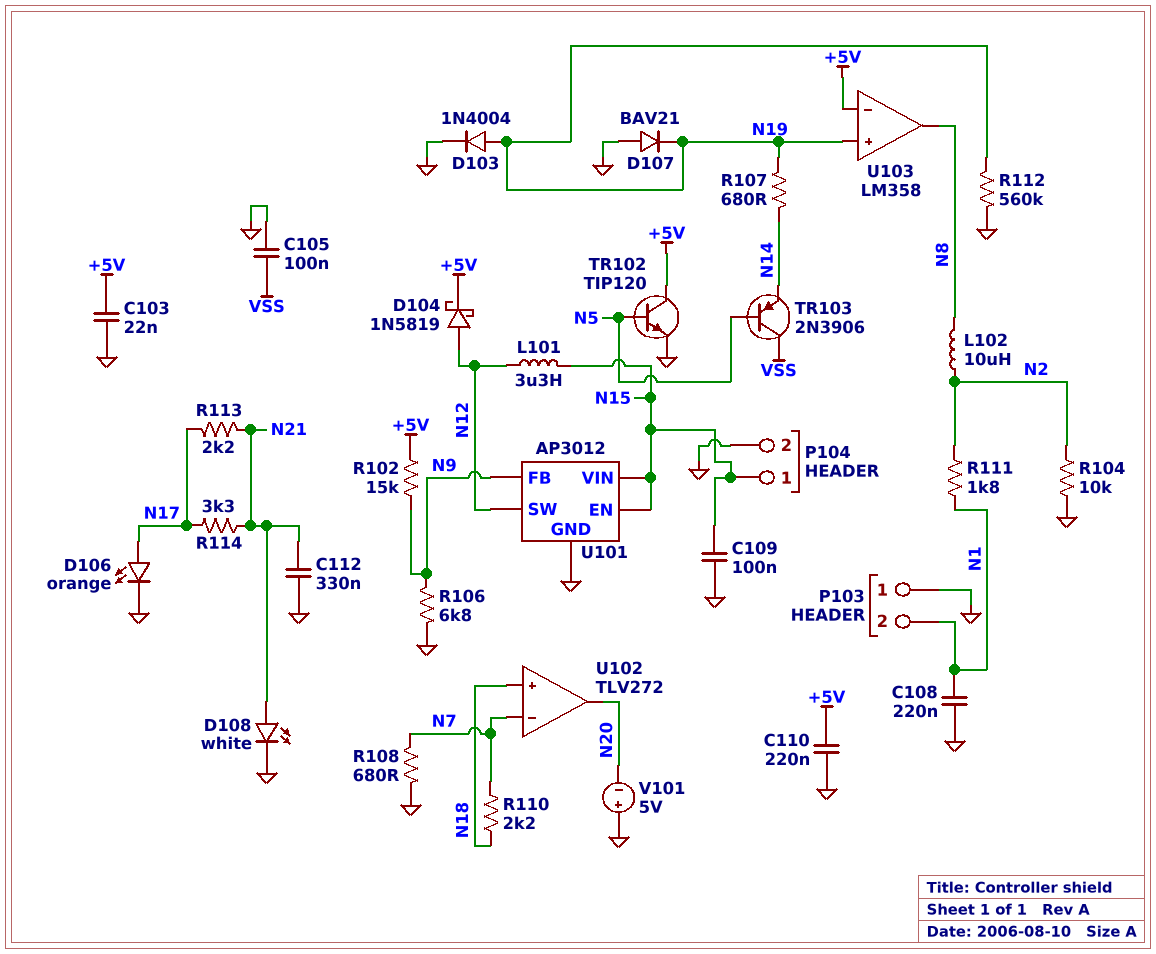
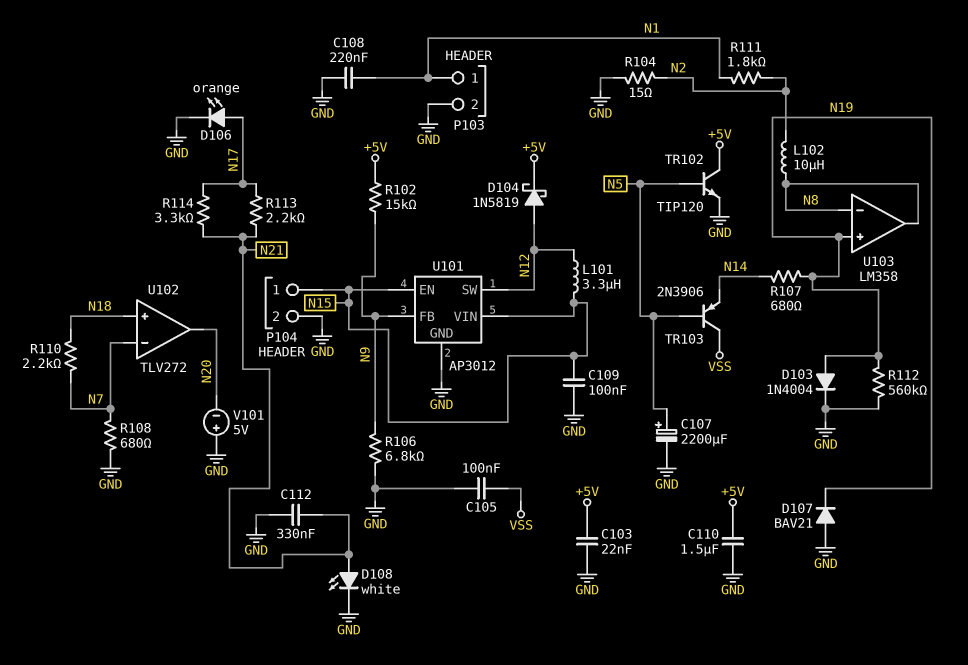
C107: none -> 2200uF (plus N5, minus GND)
C110: 220nF (+5V, GND) -> 1.5uF (+5V, GND)
P103 pin 1: GND -> N1
P103 pin 2: N1 -> GND
R104: 10k (GND, N2) -> 15 (GND, N2)
U103 pin in-: +5V -> N8

